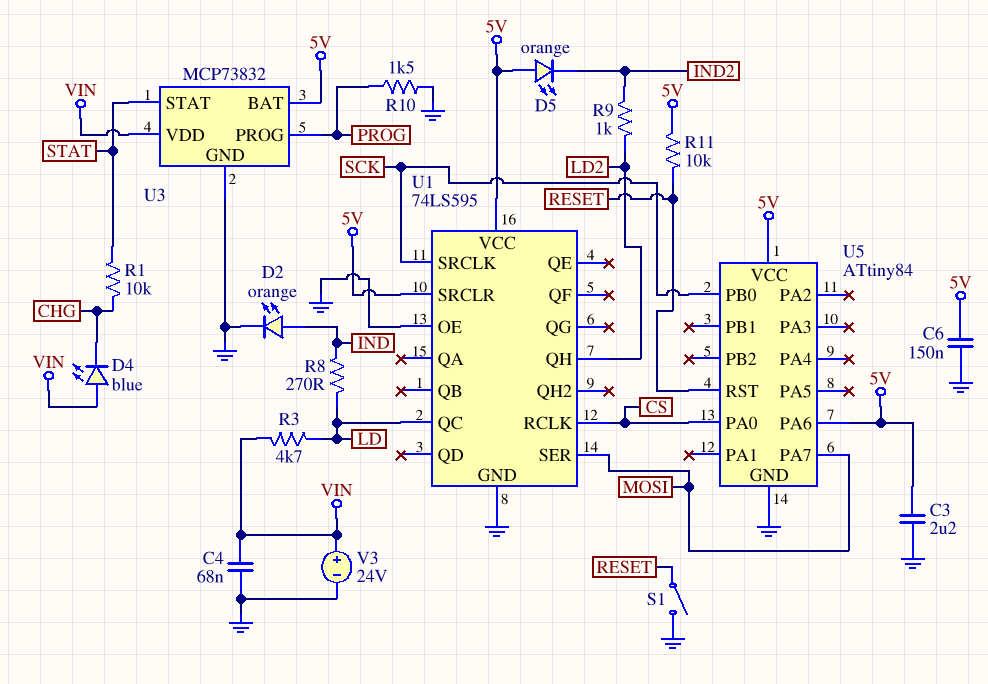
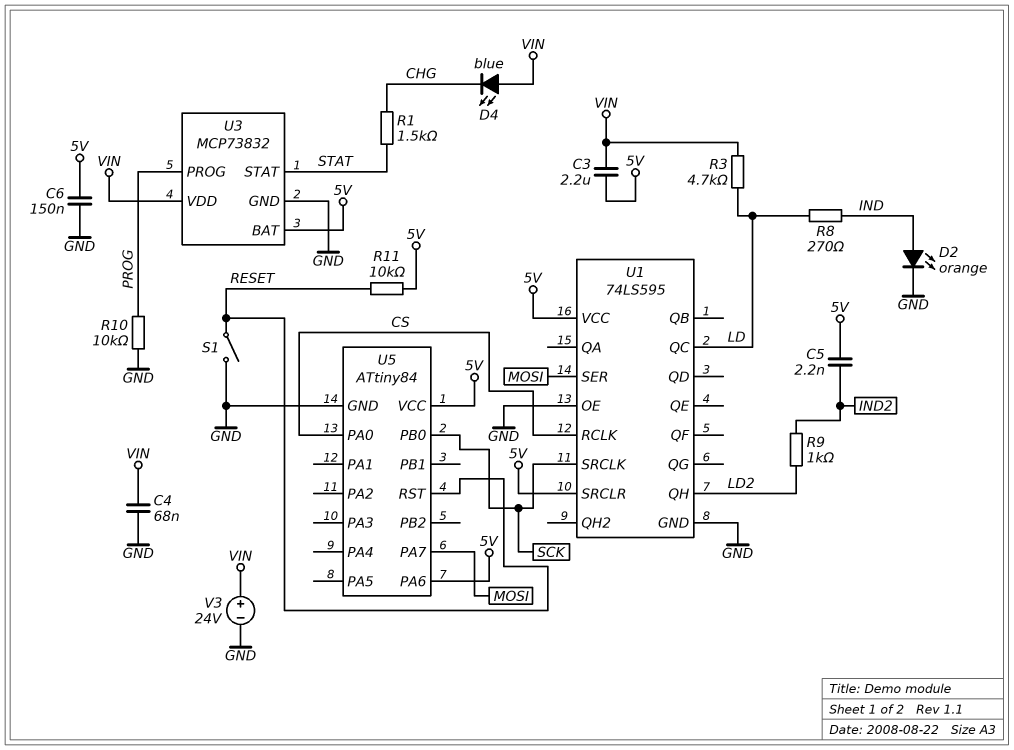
C3: 2.2uF (5V, GND) -> 2.2uF (5V, VIN)
C5: none -> 2.2nF (5V, IND2)
D5: LED orange (A 5V, K IND2) -> none
R1: 10k (CHG, STAT) -> 1.5k (CHG, STAT)
R10: 1.5k (GND, PROG) -> 10k (GND, PROG)

